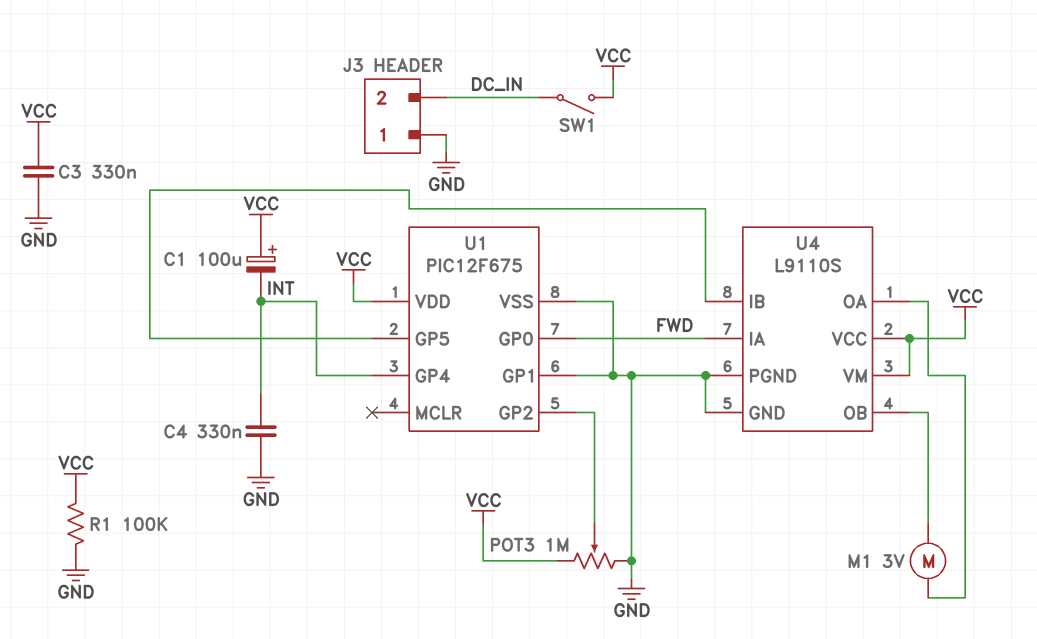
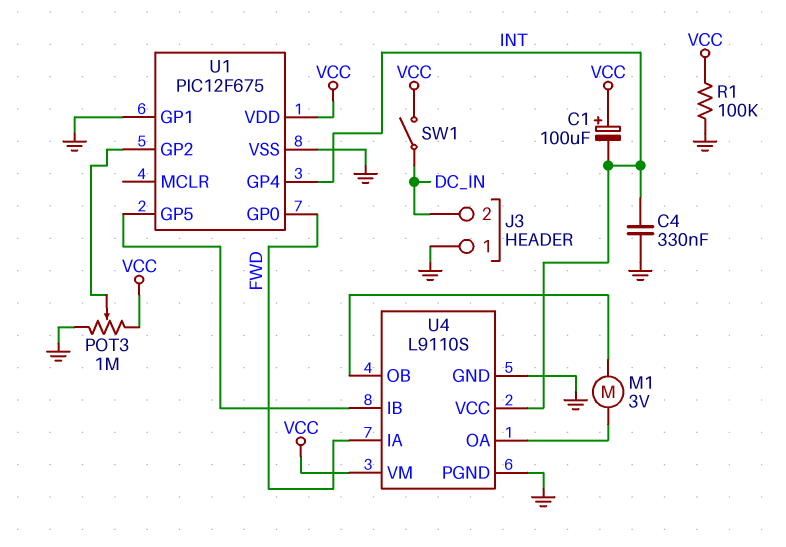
C3: 330nF (GND, VCC) -> none
U4 pin VCC: VCC -> INT

